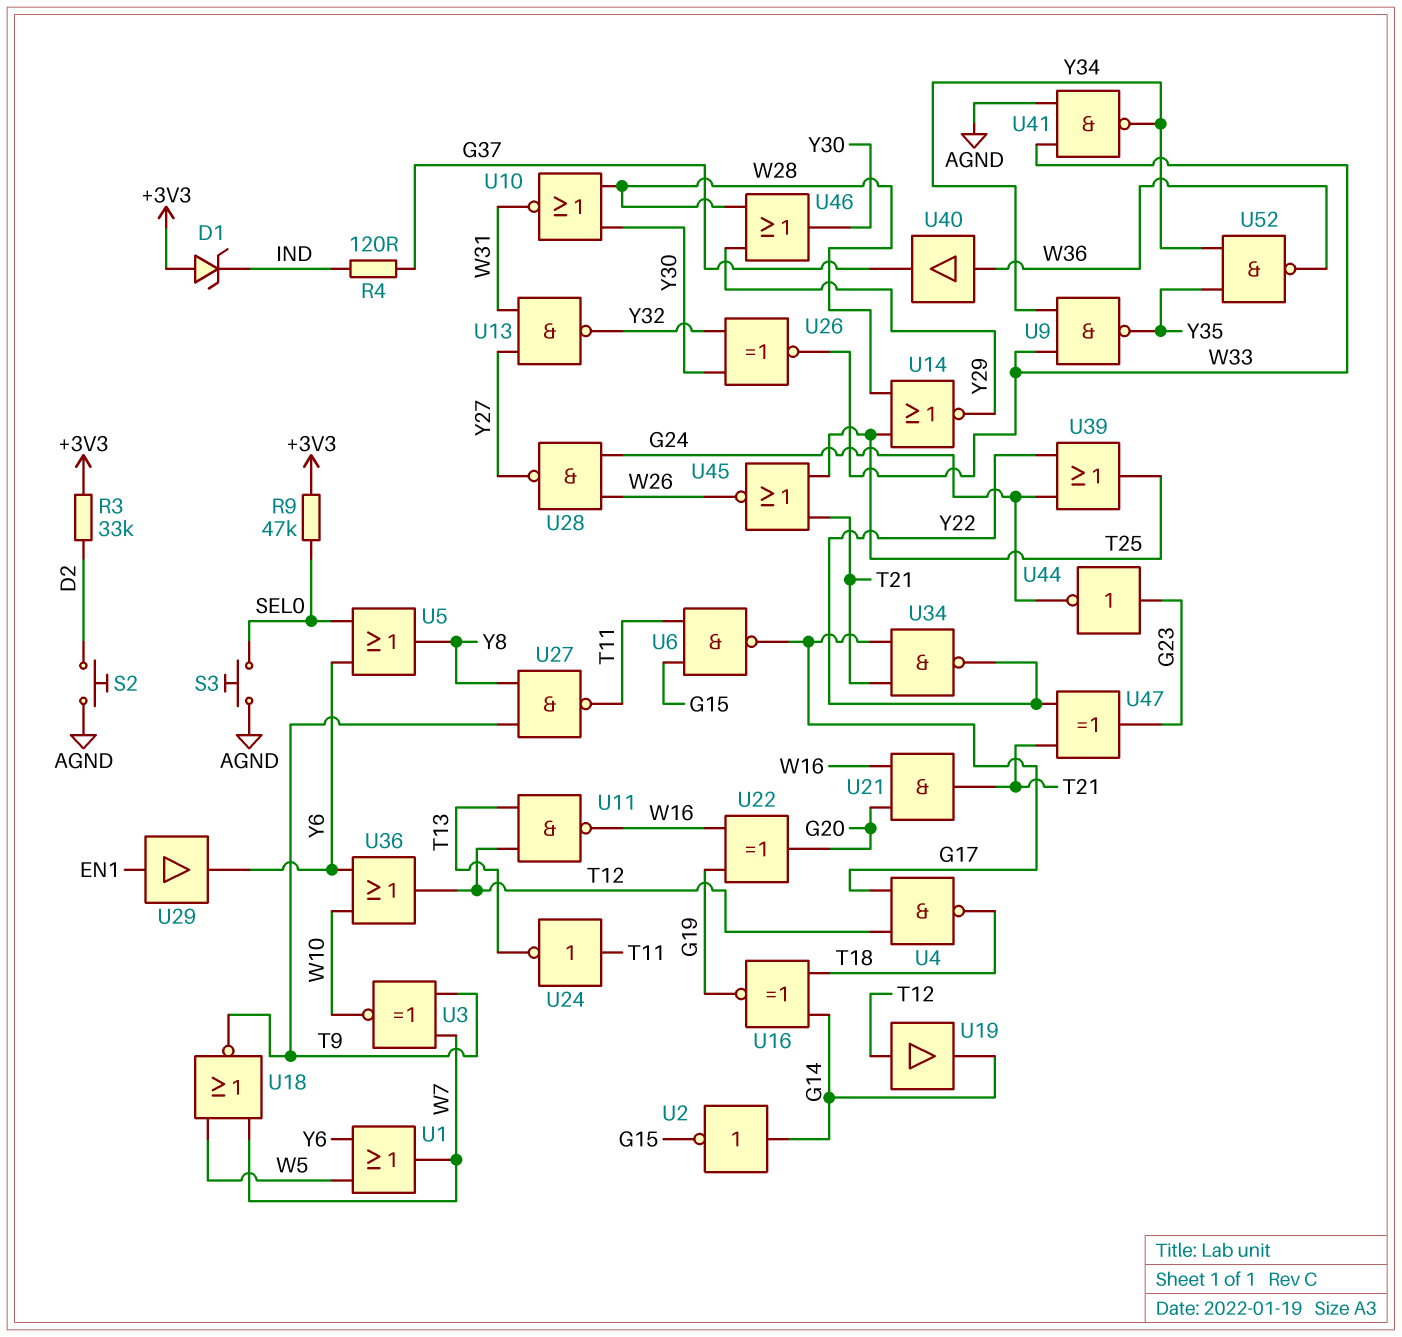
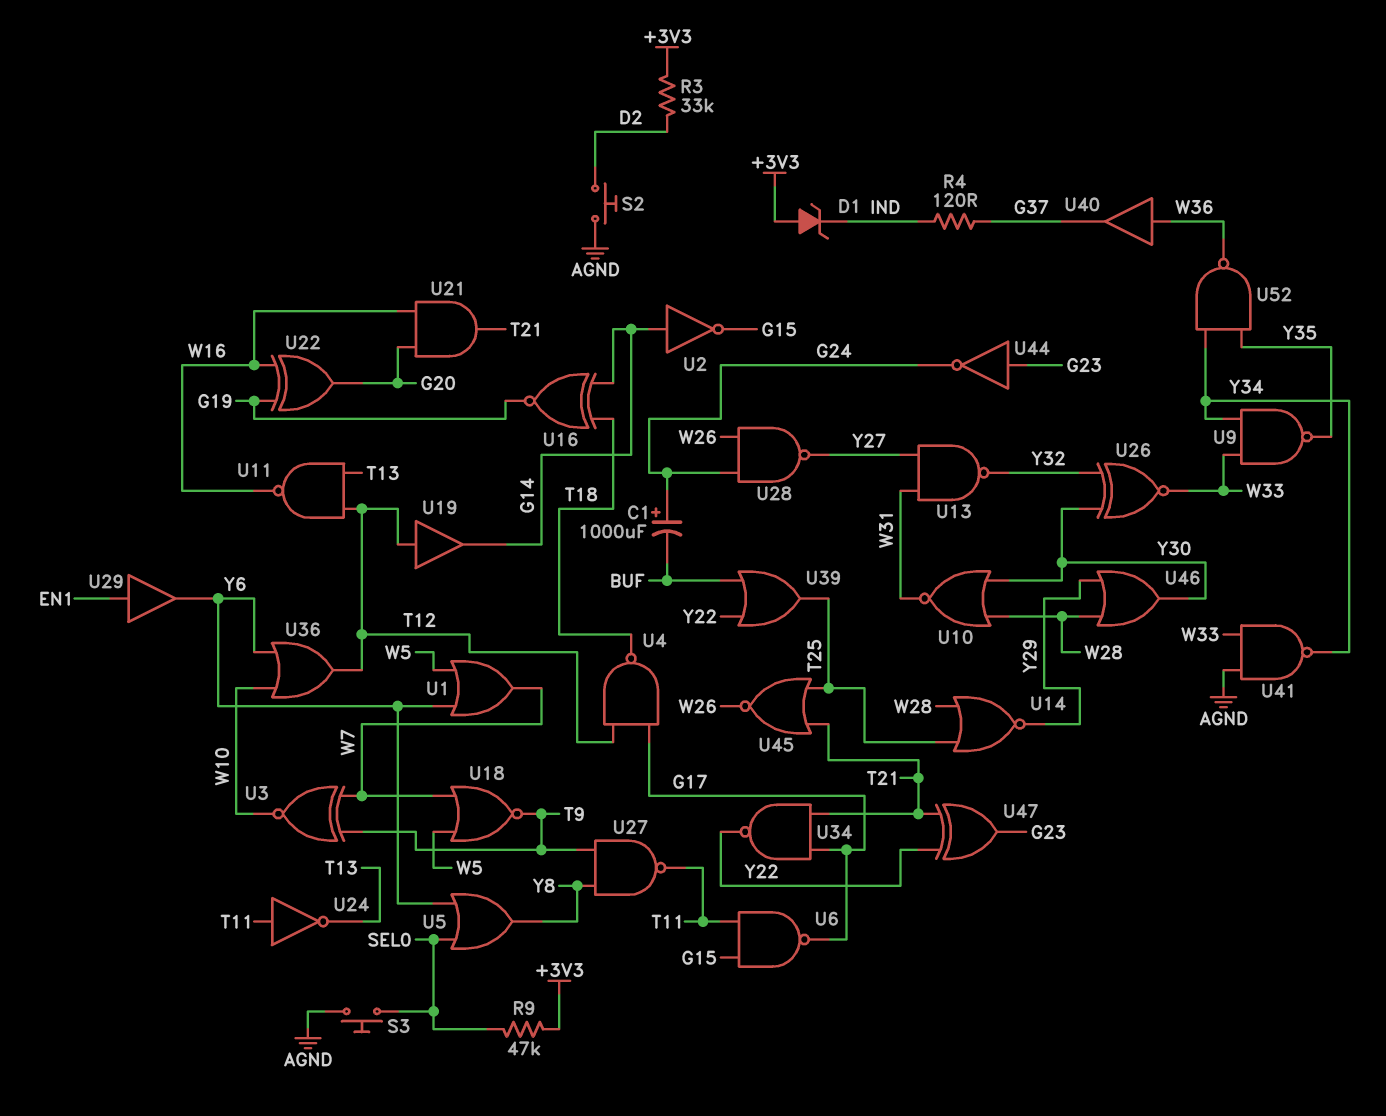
C1: none -> 1000uF (plus G24, minus BUF)
U39: OR (in G24, in Y22, out T25) -> OR (in BUF, in Y22, out T25)

